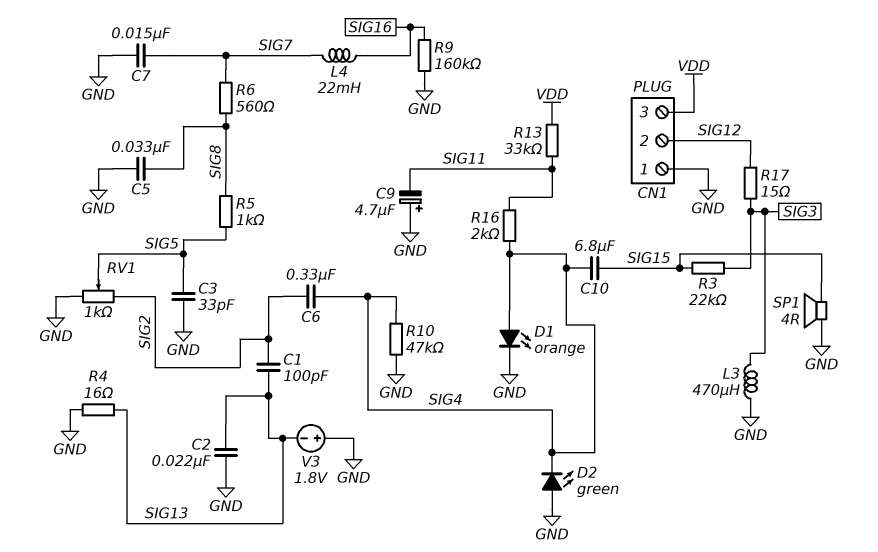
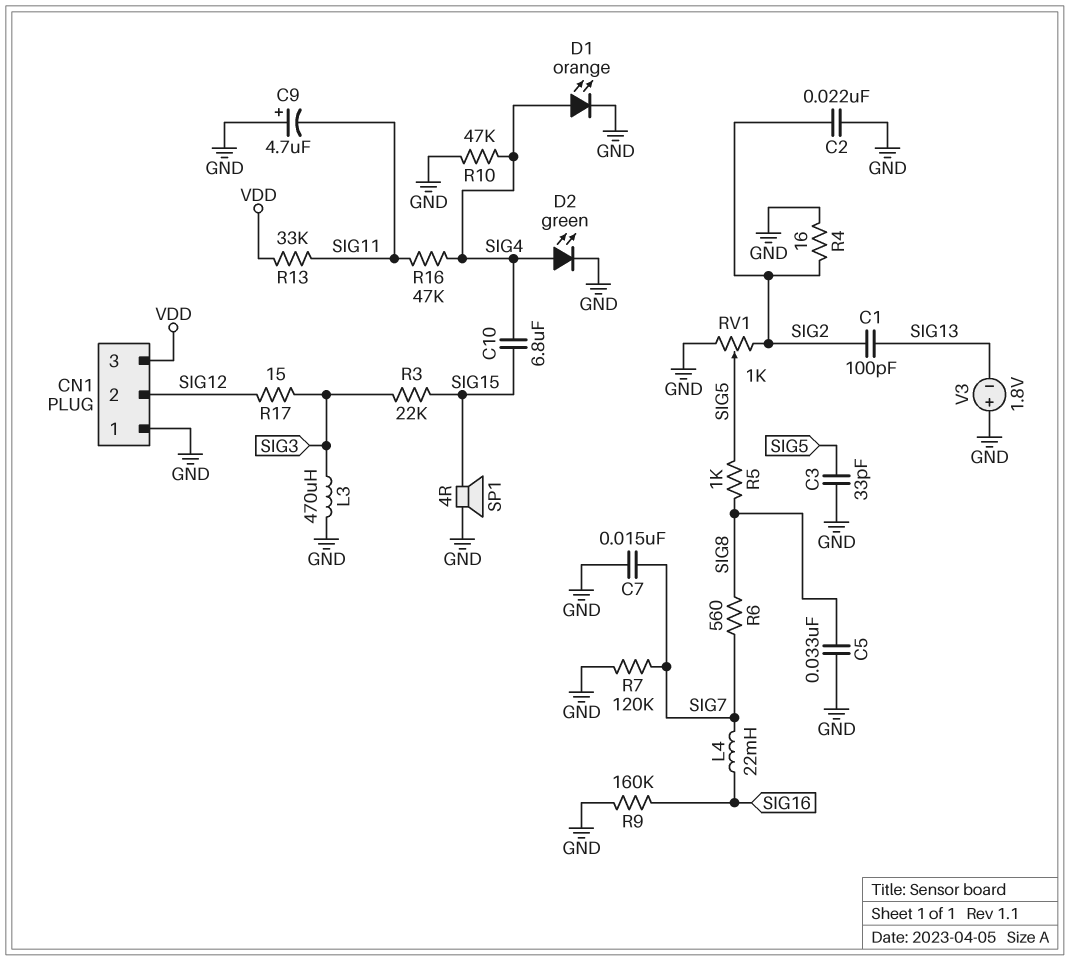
C2: 22nF (GND, SIG13) -> 22nF (GND, SIG2)
C6: 330nF (SIG2, SIG4) -> none
D2: LED green (A GND, K SIG4) -> LED green (A SIG4, K GND)
R4: 16 (GND, SIG13) -> 16 (GND, SIG2)
R7: none -> 120k (GND, SIG7)
R16: 2k (SIG4, SIG11) -> 47k (SIG4, SIG11)

